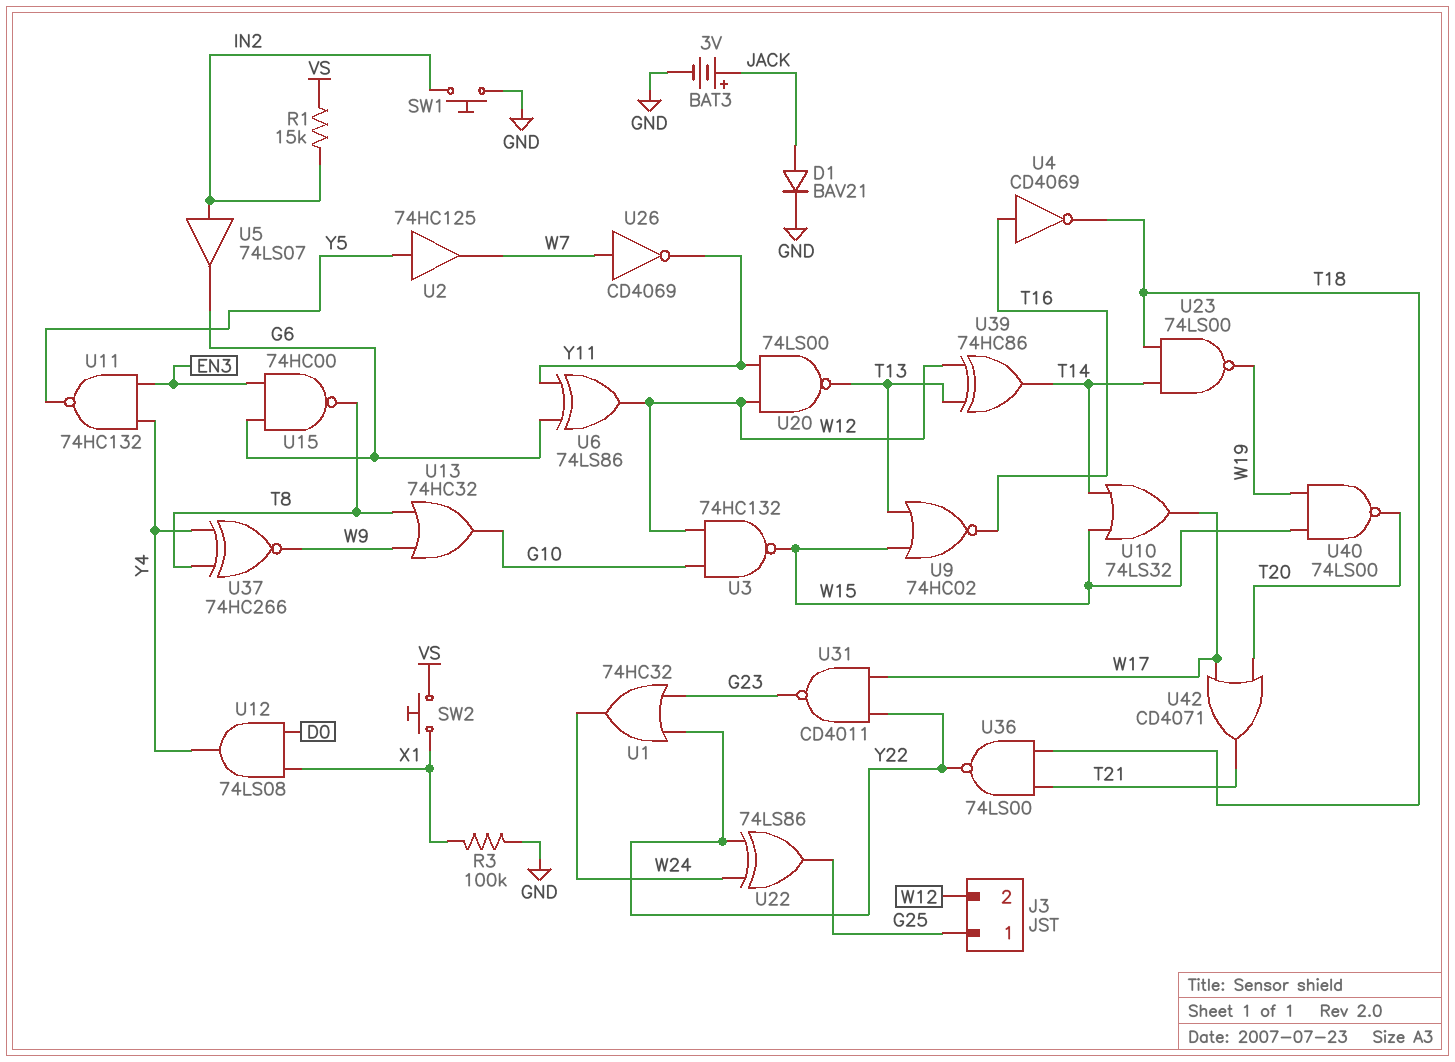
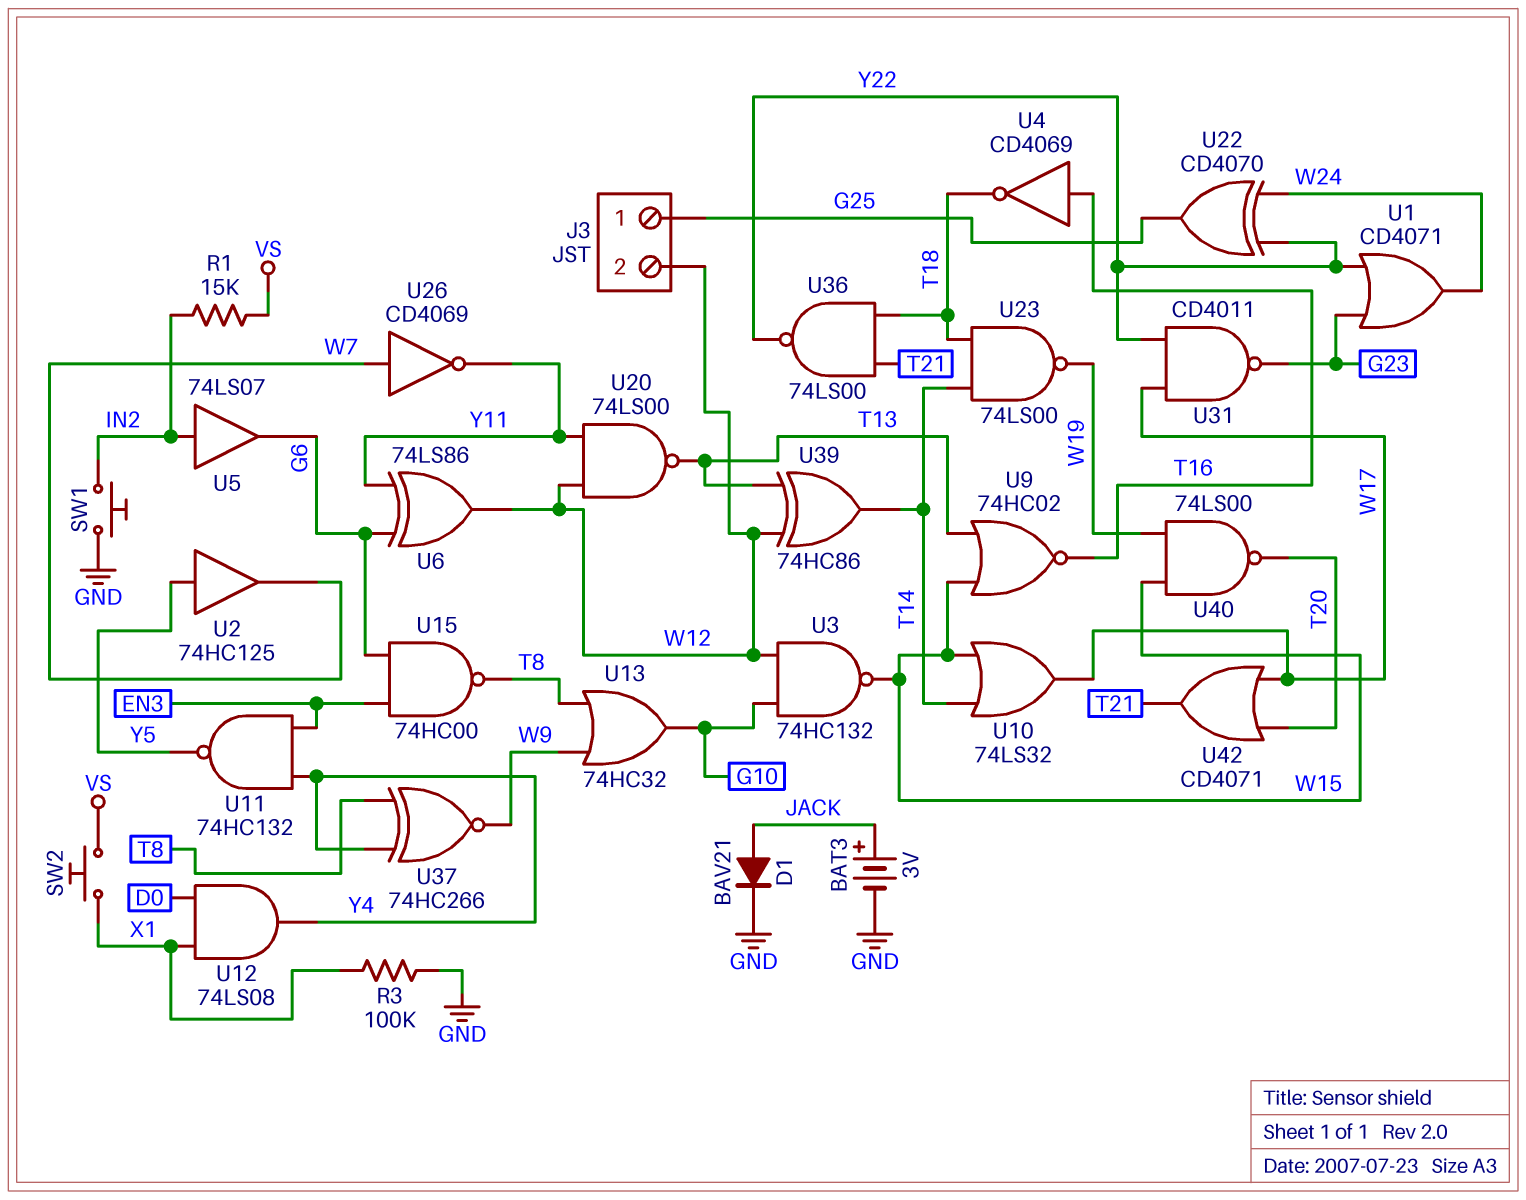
U1: OR 74HC32 (in G23, in Y22, out W24) -> OR CD4071 (in G23, in Y22, out W24)
U22: XOR 74LS86 (in W24, in Y22, out G25) -> XOR CD4070 (in W24, in Y22, out G25)

